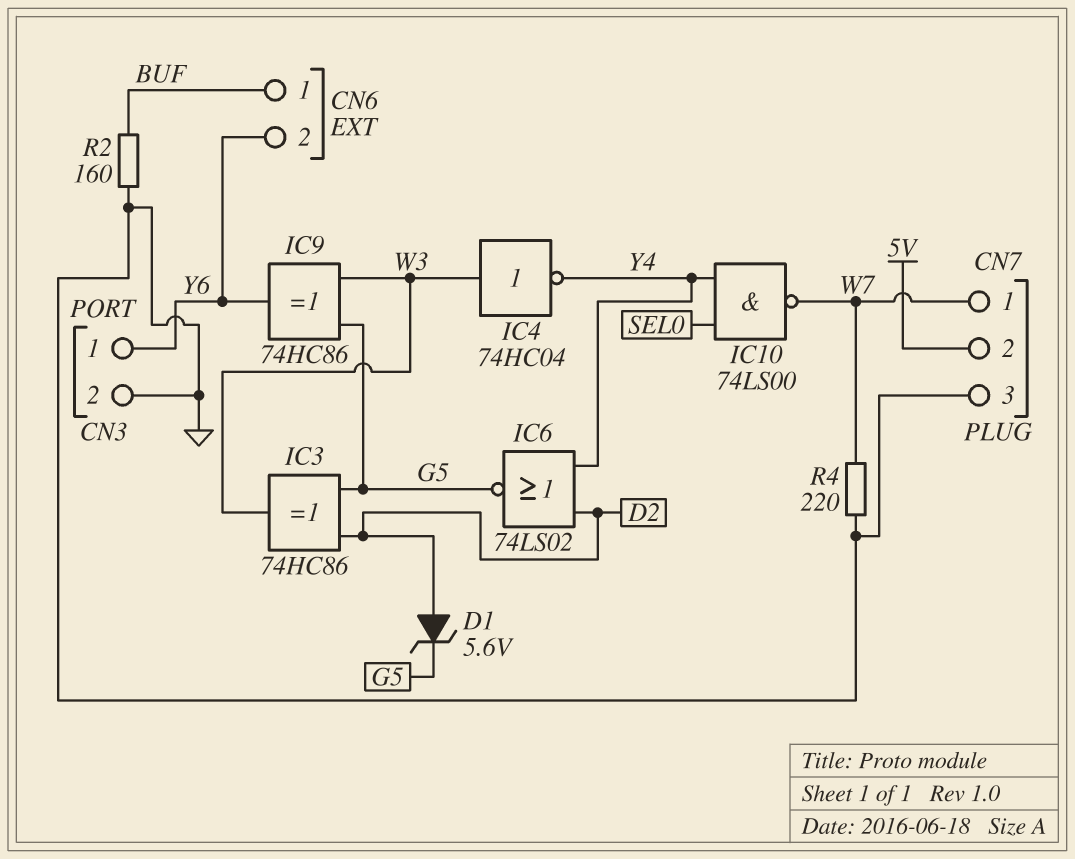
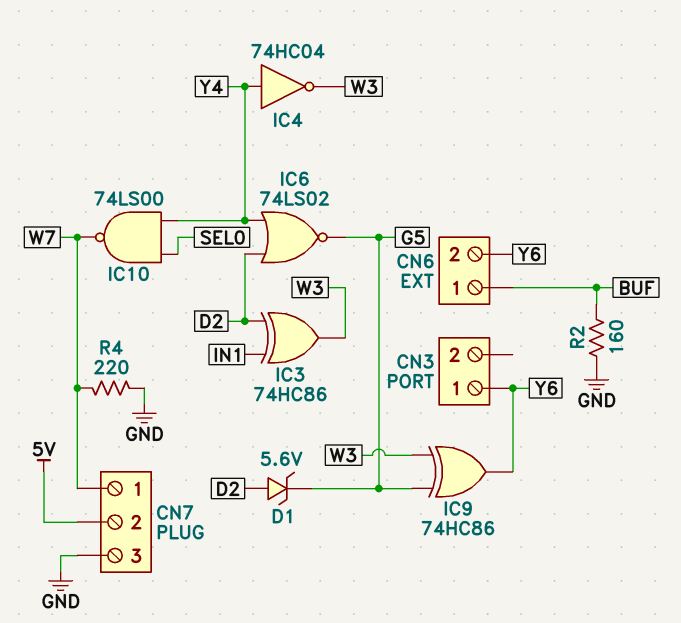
CN3 pin 2: GND -> none
IC3: XOR 74HC86 (in D2, in G5, out W3) -> XOR 74HC86 (in D2, in IN1, out W3)
IC4: NOT 74HC04 (in W3, out Y4) -> NOT 74HC04 (in Y4, out W3)

